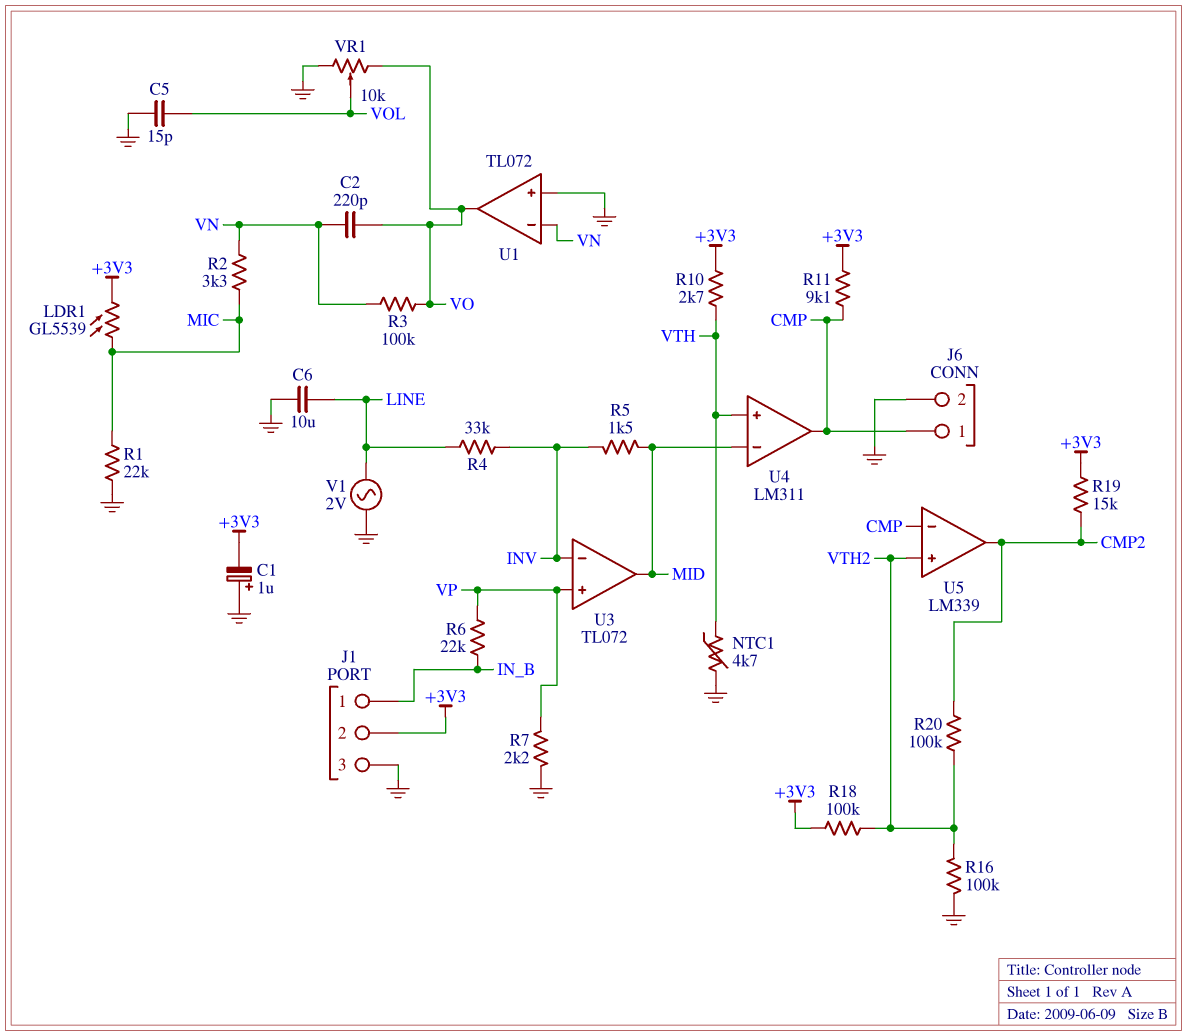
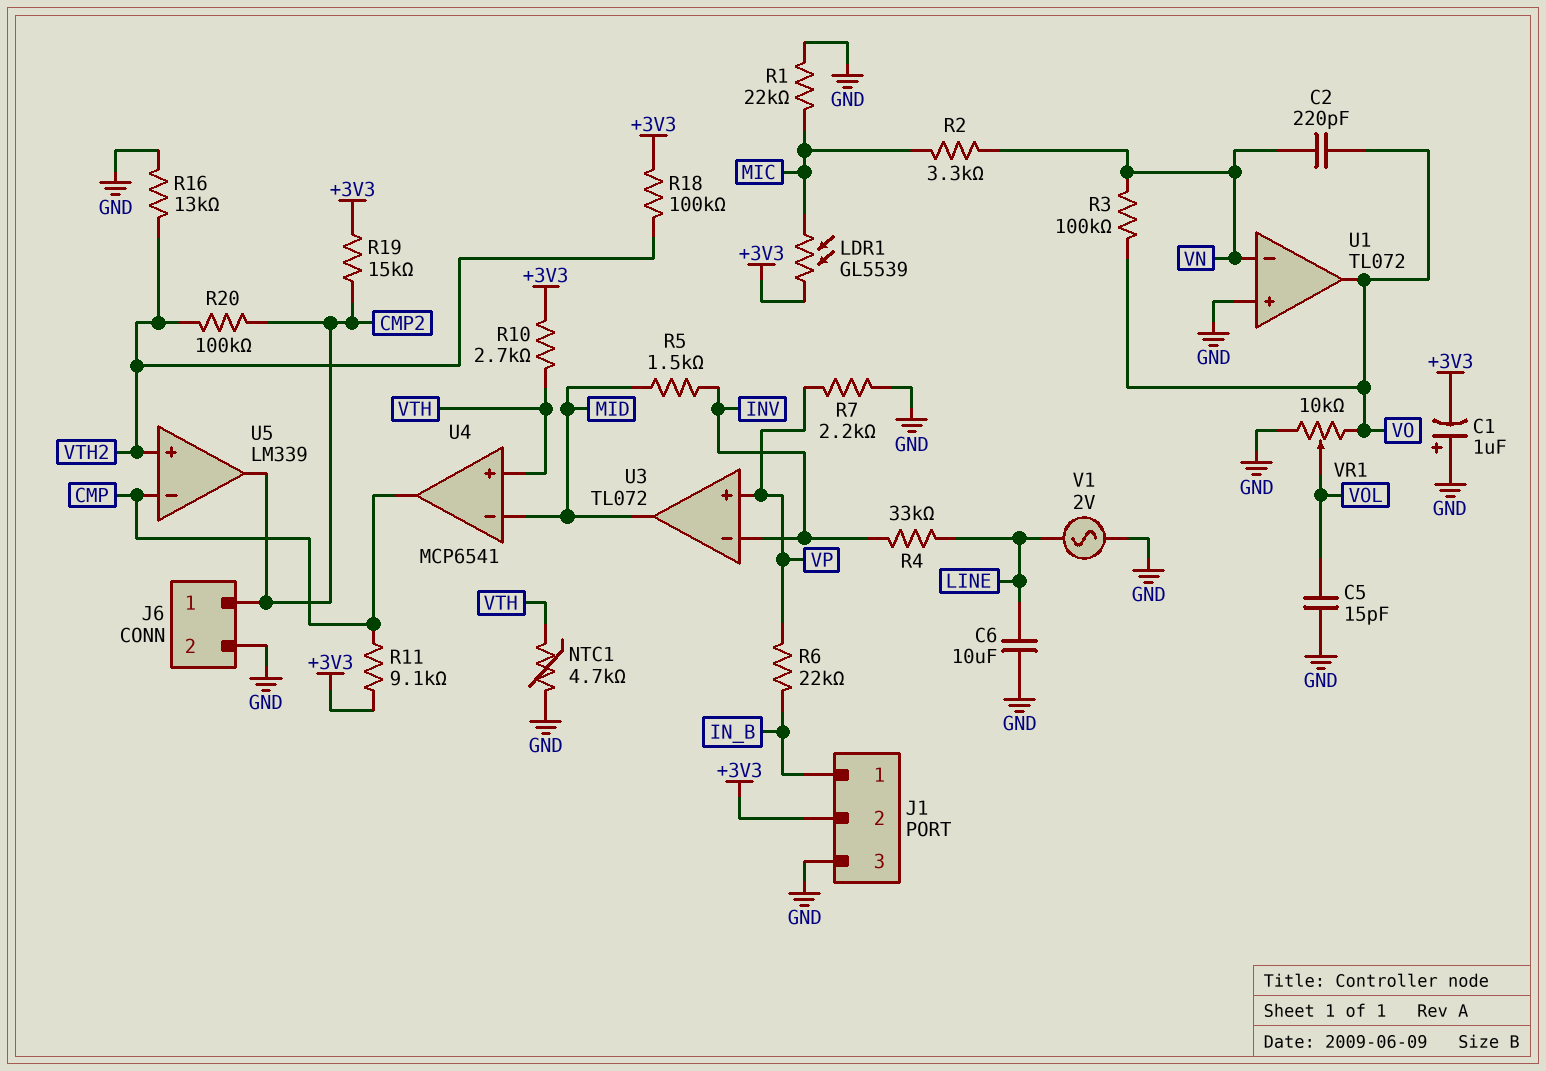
J6 pin 1: CMP -> CMP2
R16: 100k (GND, VTH2) -> 13k (GND, VTH2)
U4: LM311 -> MCP6541

